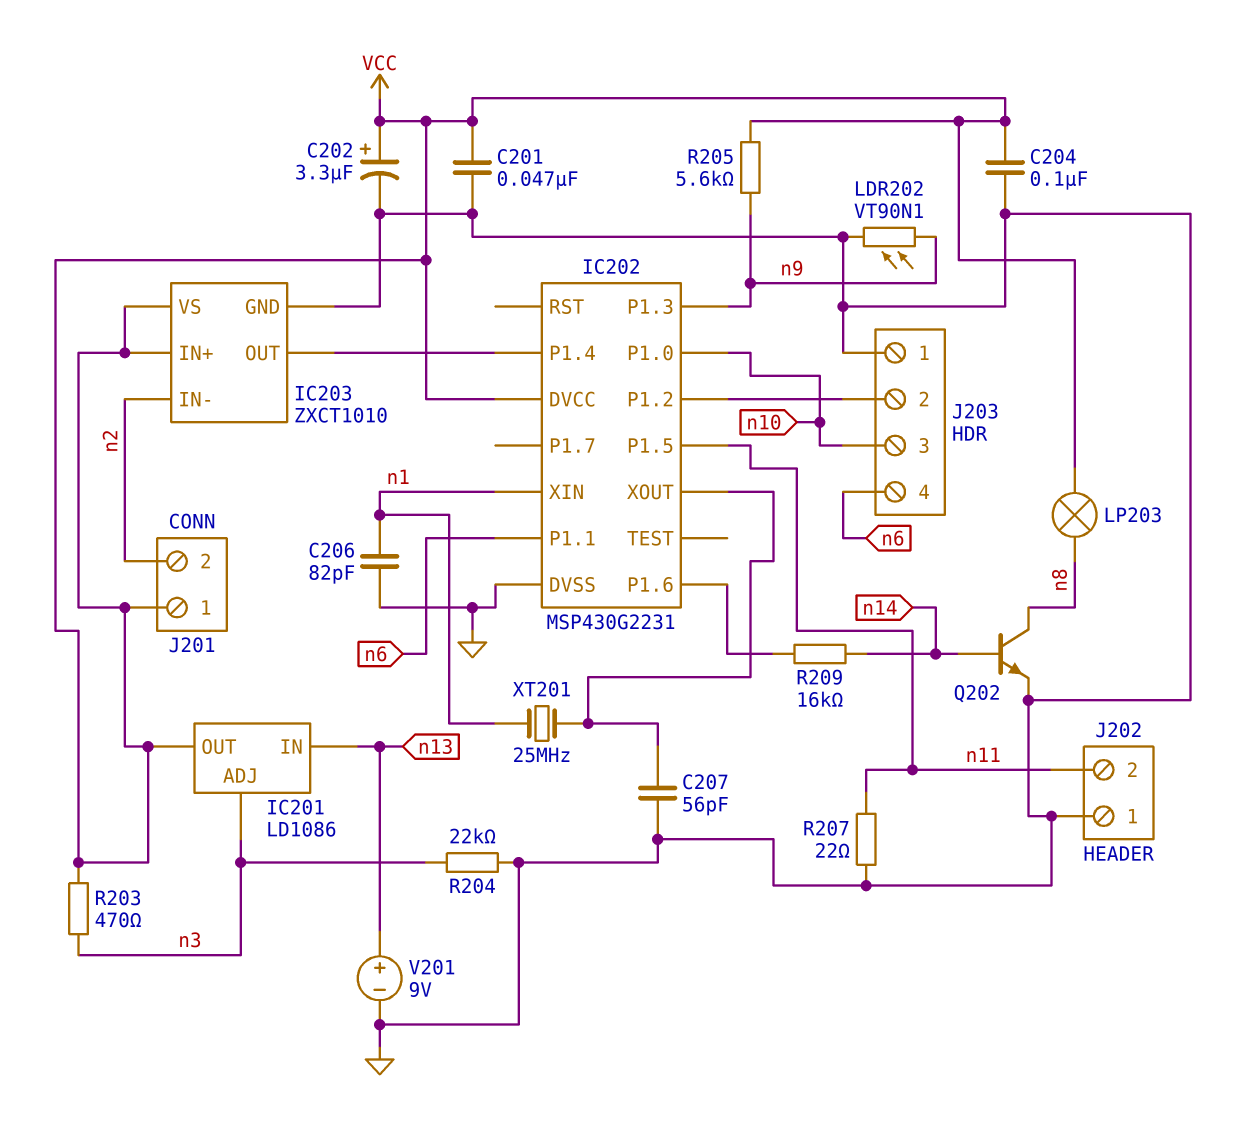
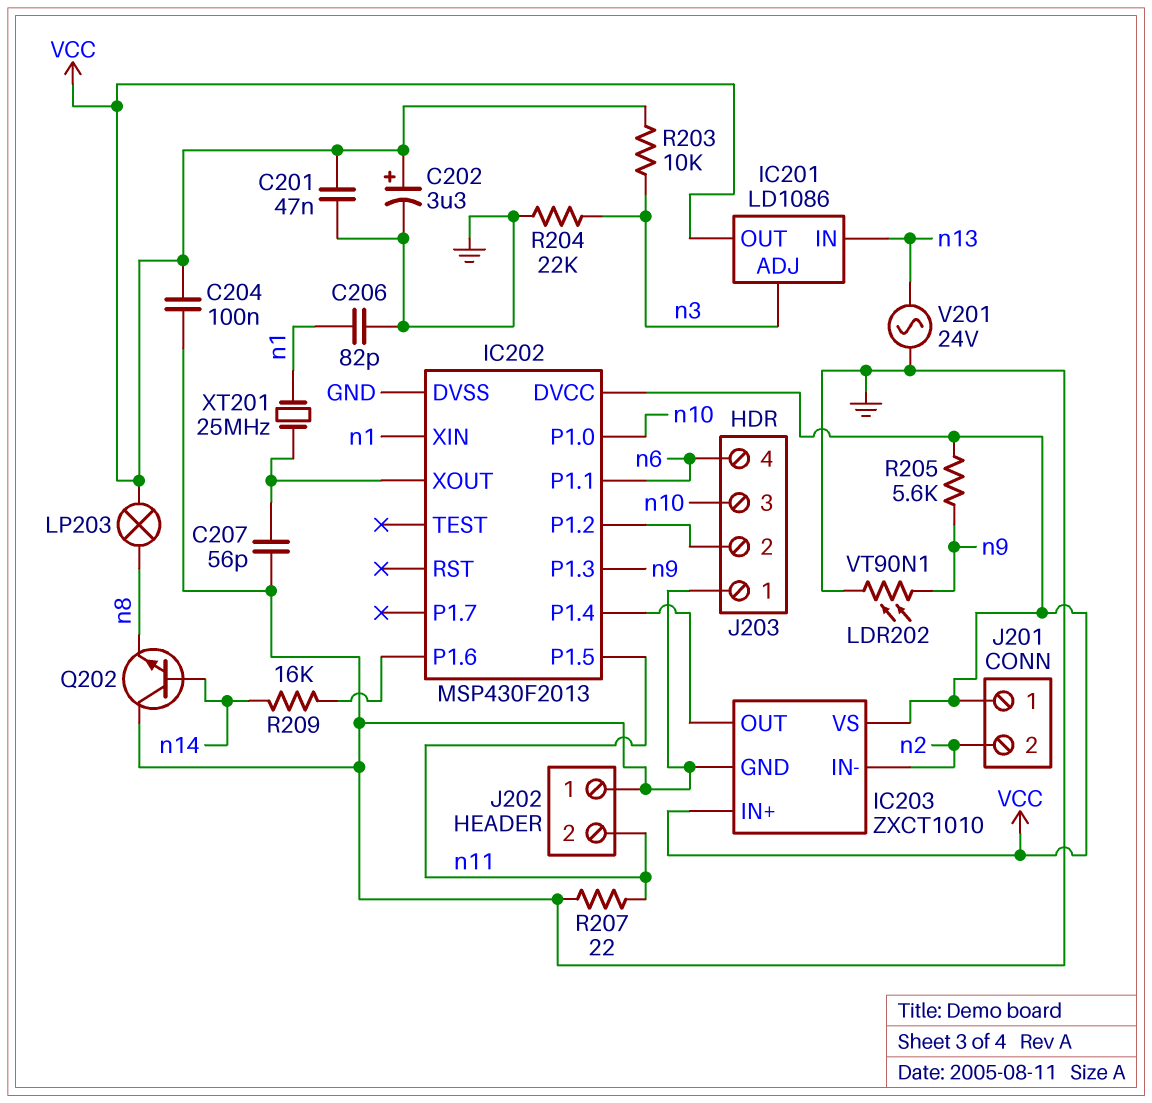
IC202: MSP430G2231 -> MSP430F2013
Q202: NPN (B n14, C n8, E GND) -> NPN (B n14, C GND, E n8)
R203: 470 (VCC, n3) -> 10k (VCC, n3)
V201: 9V (plus n13, minus GND) -> AC 24V (GND, n13)

